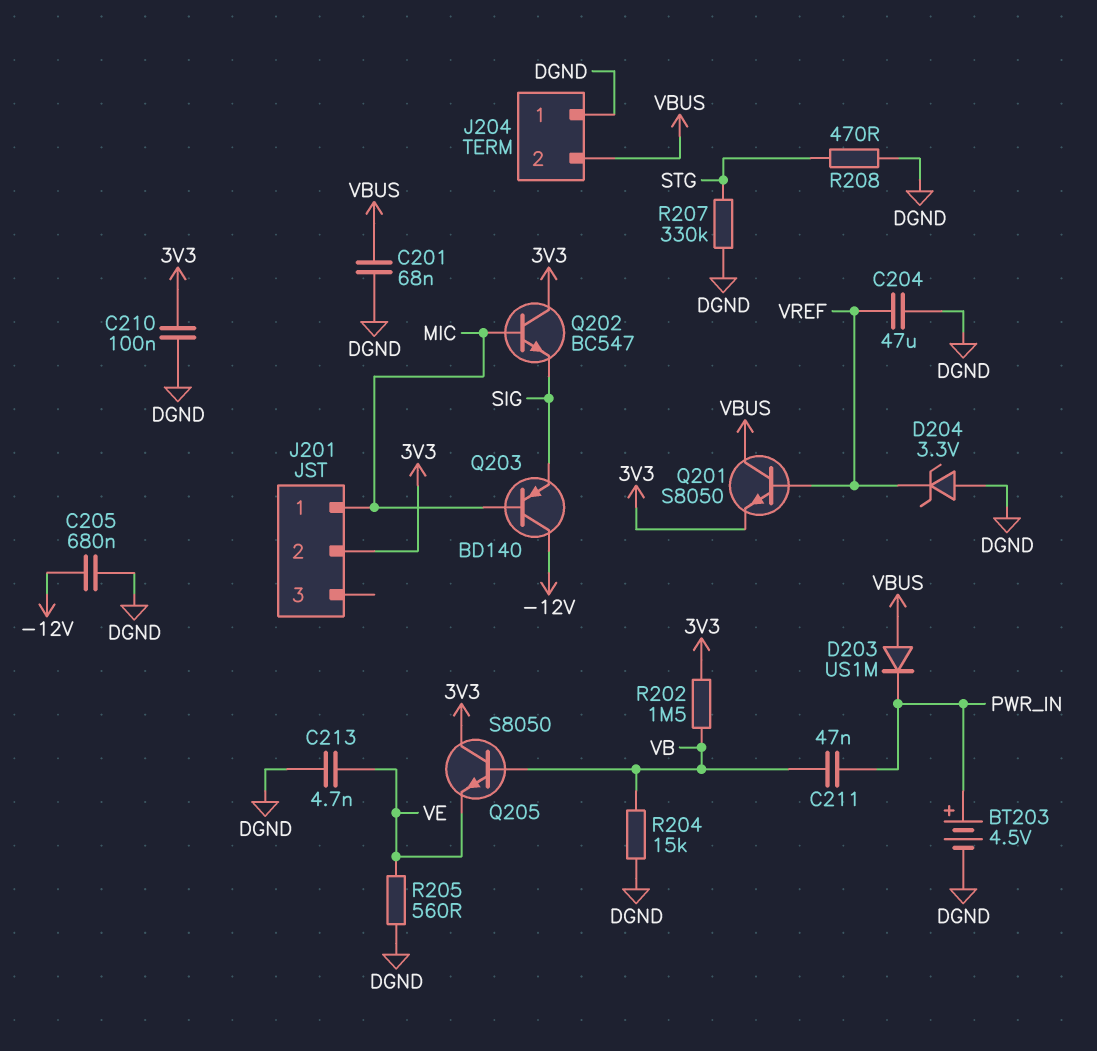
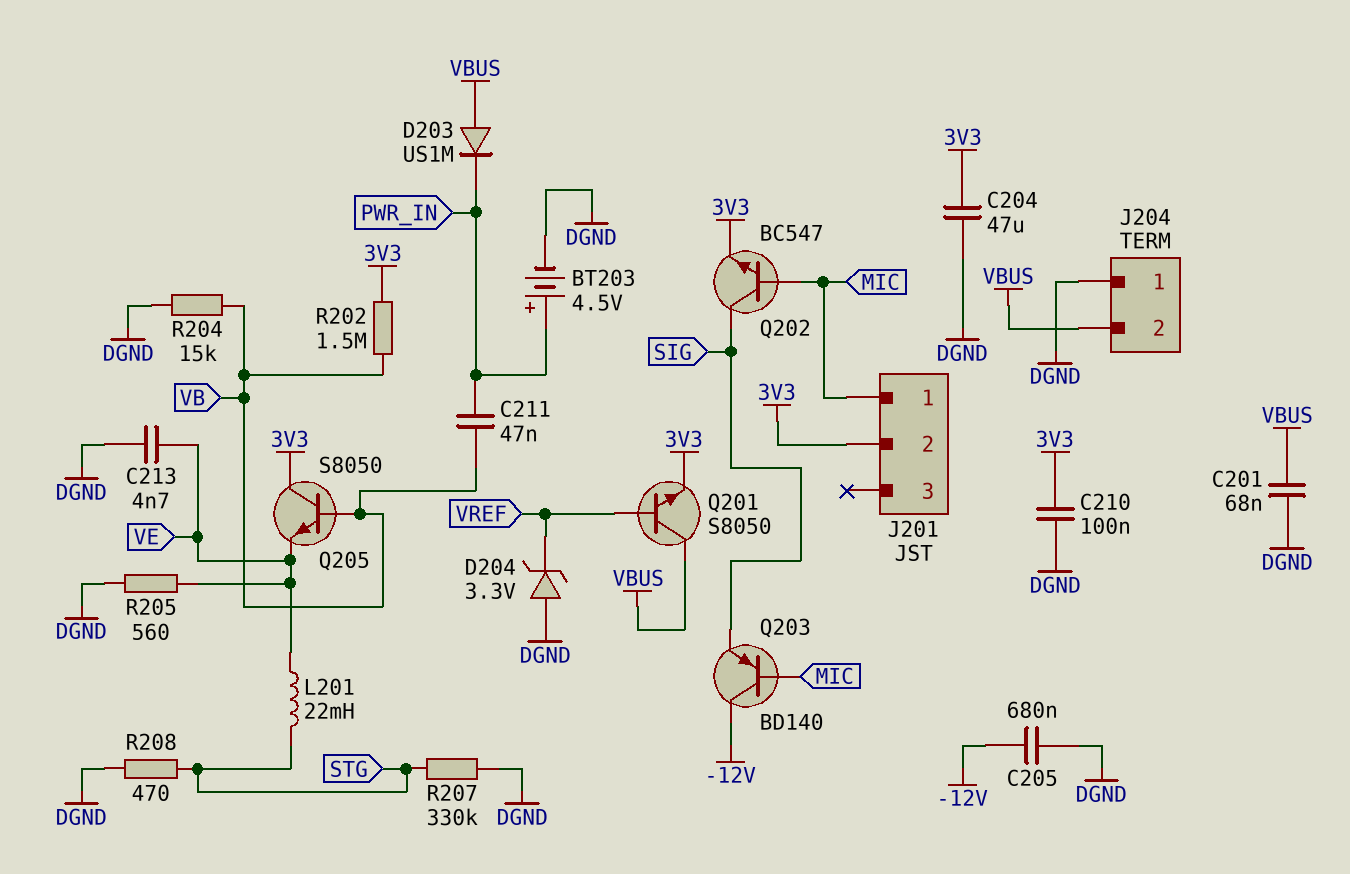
C204: 47uF (DGND, VREF) -> 47uF (3V3, DGND)
L201: none -> 22mH (STG, VE)
Q202: NPN BC547 (B MIC, C 3V3, E SIG) -> NPN BC547 (B MIC, C SIG, E 3V3)

